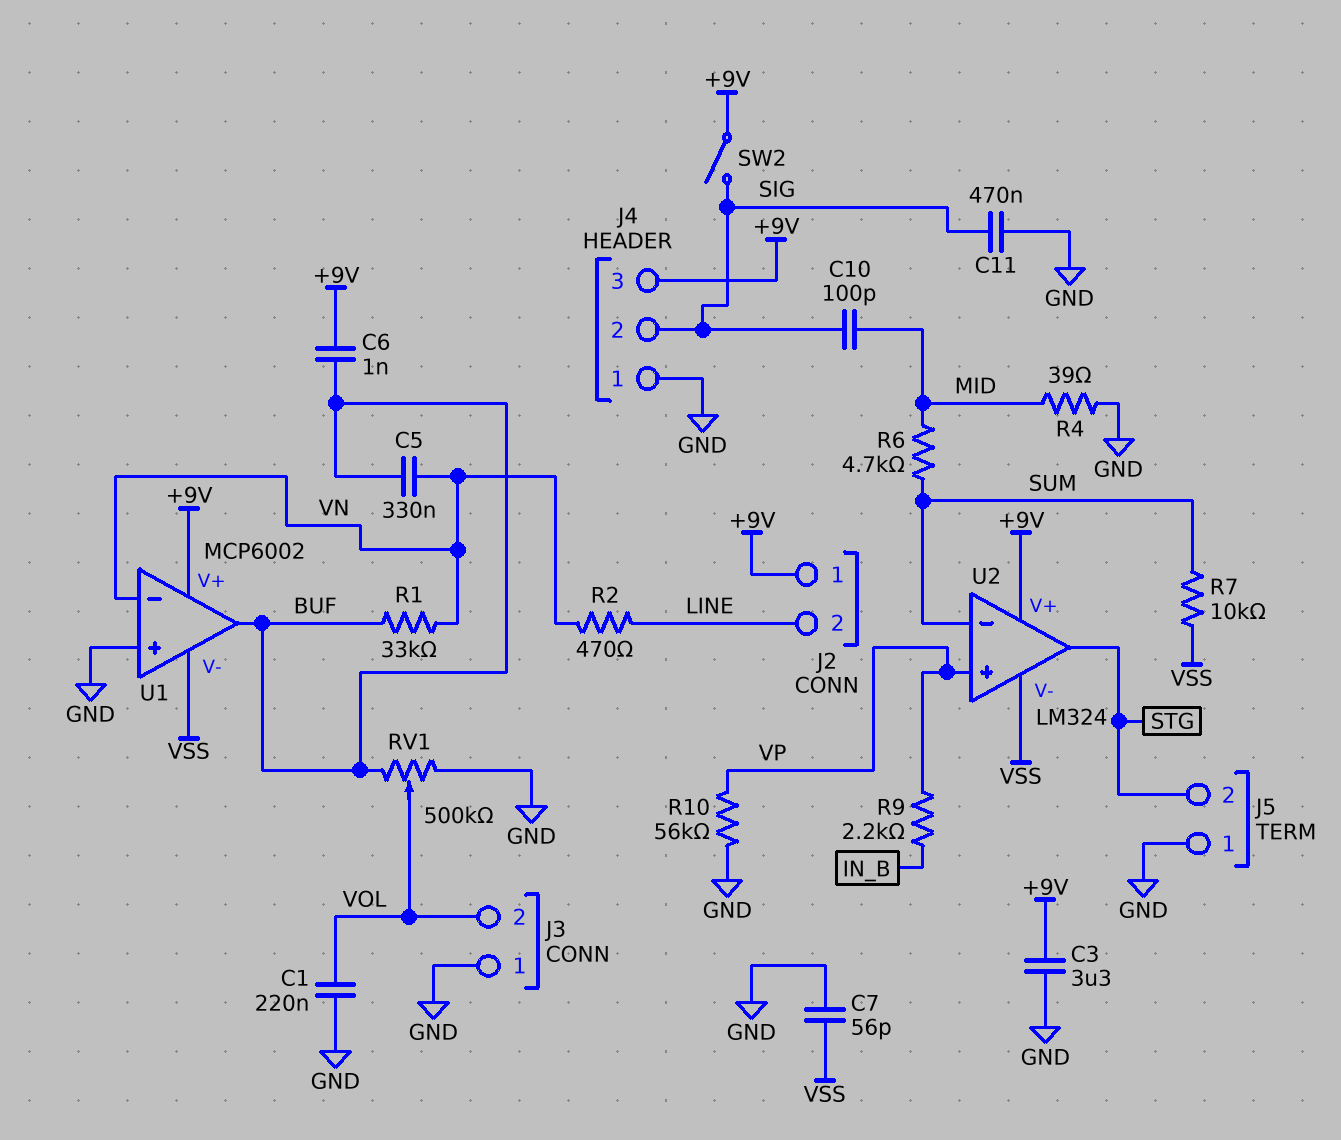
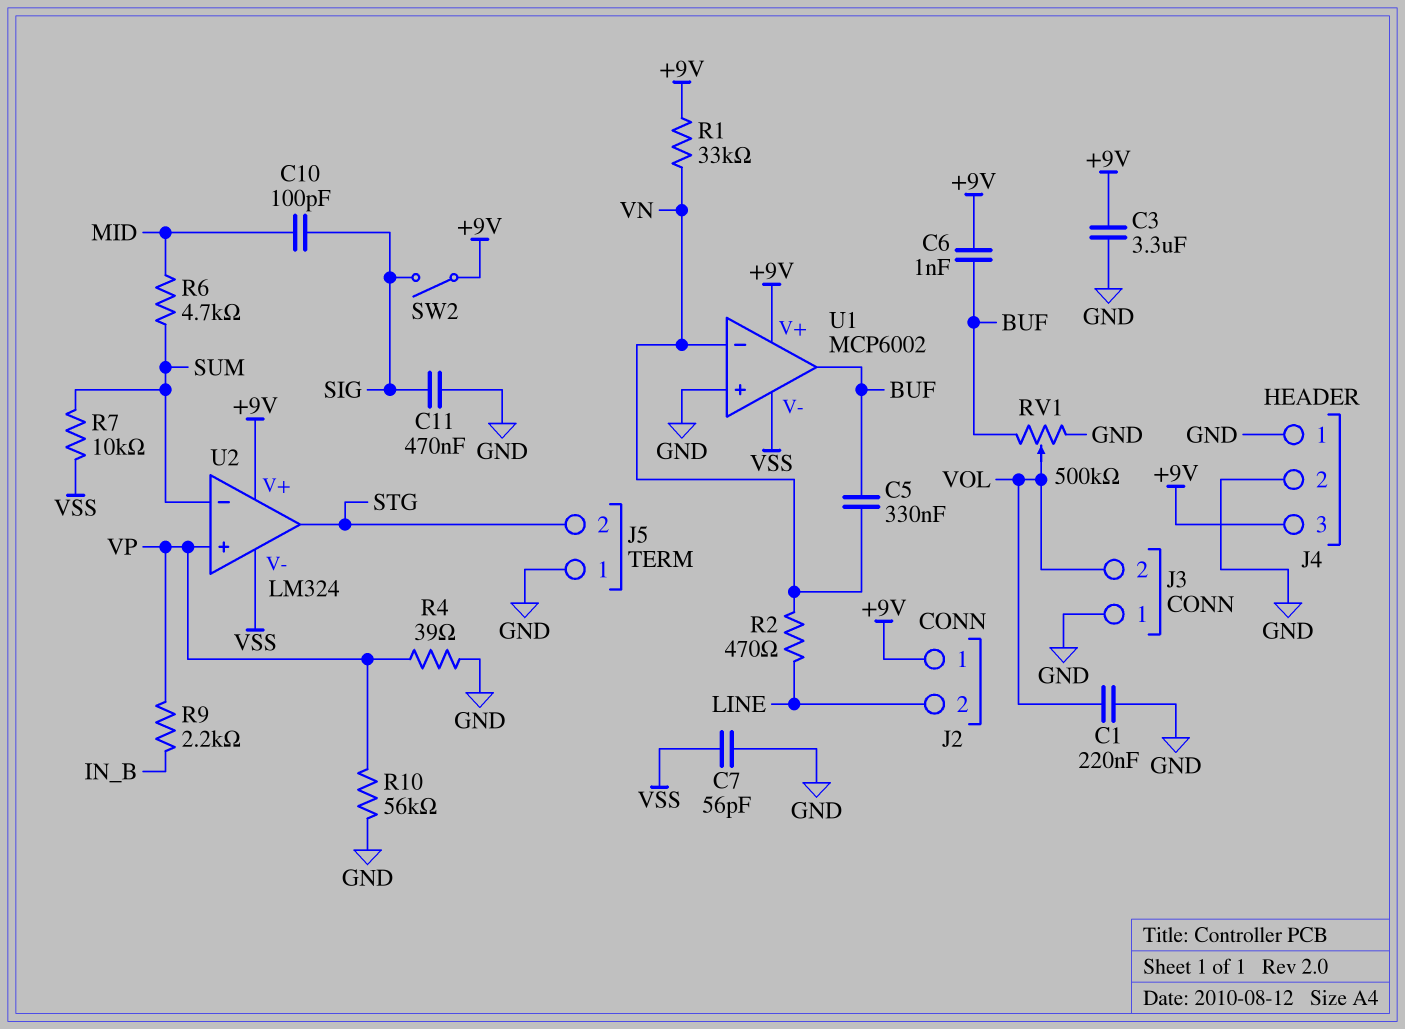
J4 pin 2: SIG -> GND
R1: 33k (BUF, VN) -> 33k (+9V, VN)
R4: 39 (GND, MID) -> 39 (GND, VP)

